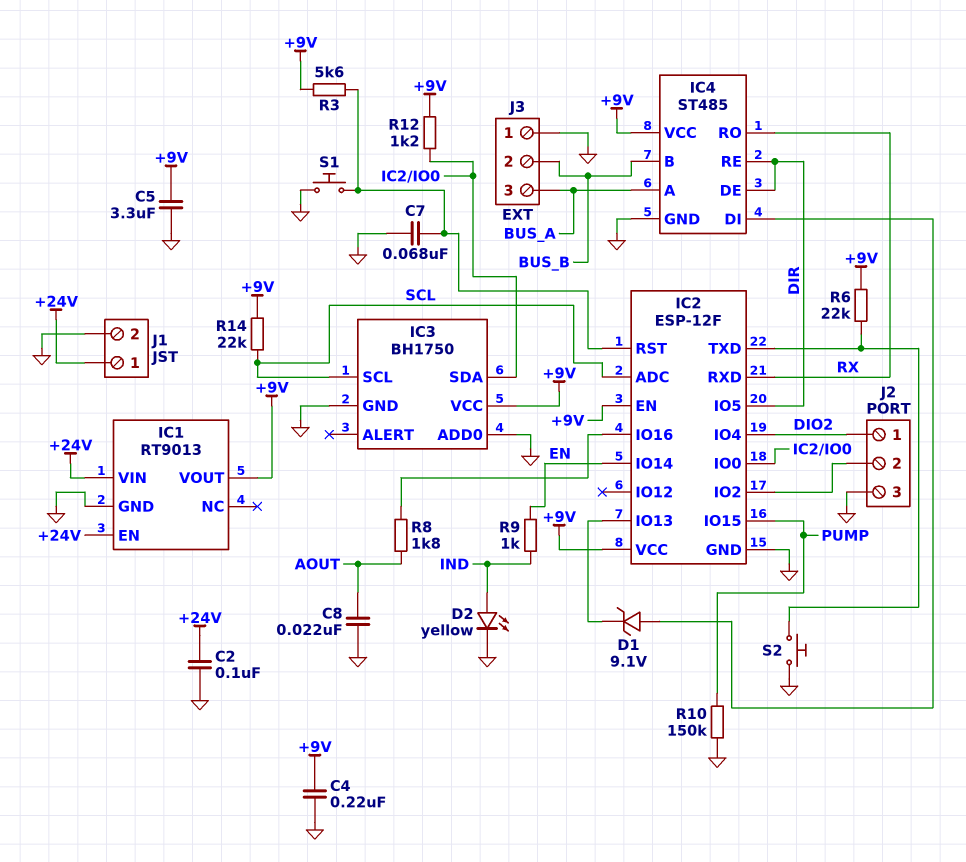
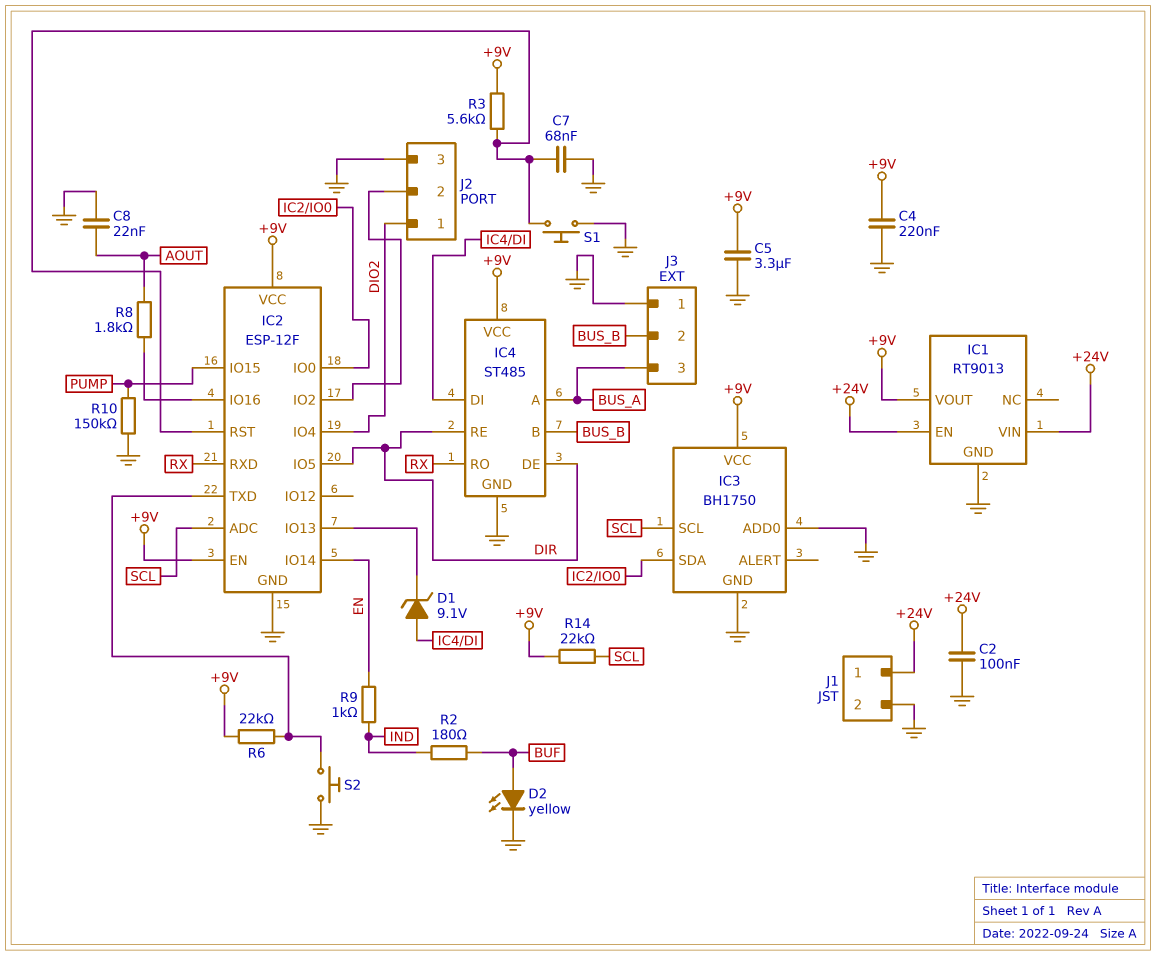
D2: LED yellow (A IND, K GND) -> LED yellow (A BUF, K GND)
R2: none -> 180 (BUF, IND)
R12: 1.2k (+9V, IC2/IO0) -> none

